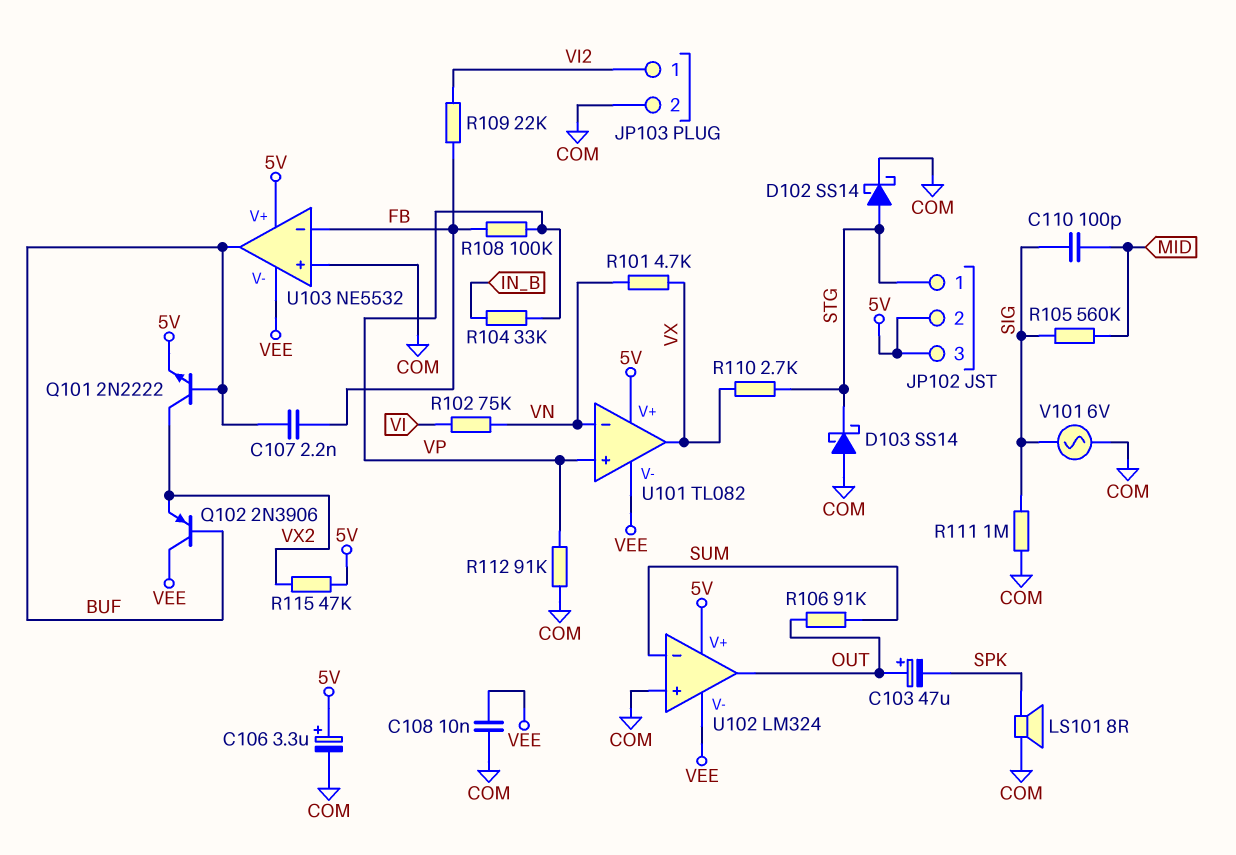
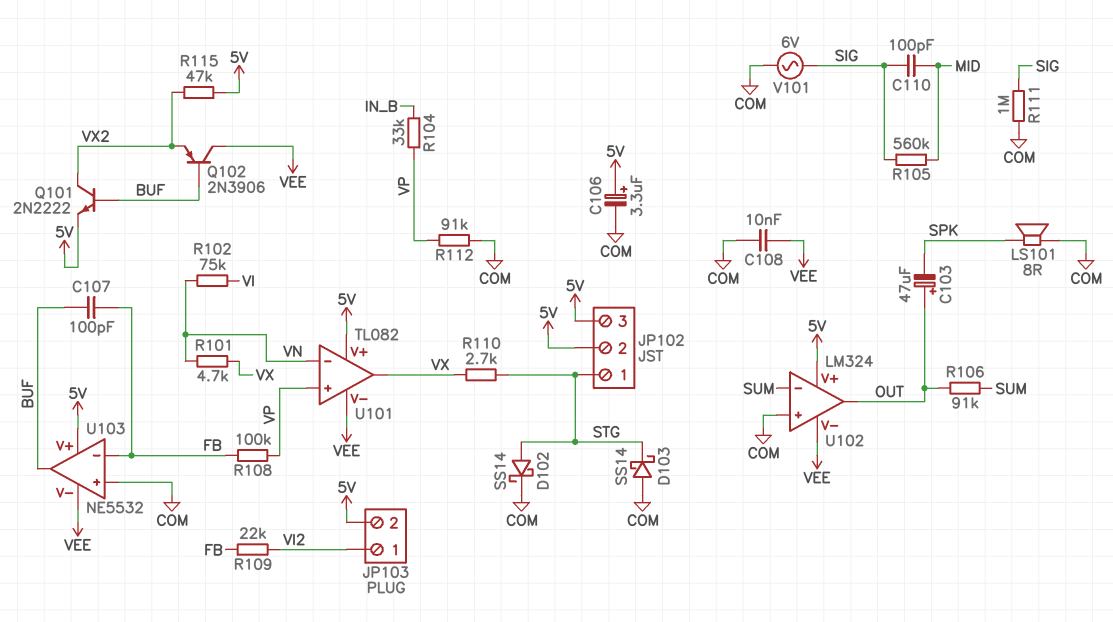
C107: 2.2nF (BUF, FB) -> 100pF (BUF, FB)
JP103 pin 2: COM -> 5V

